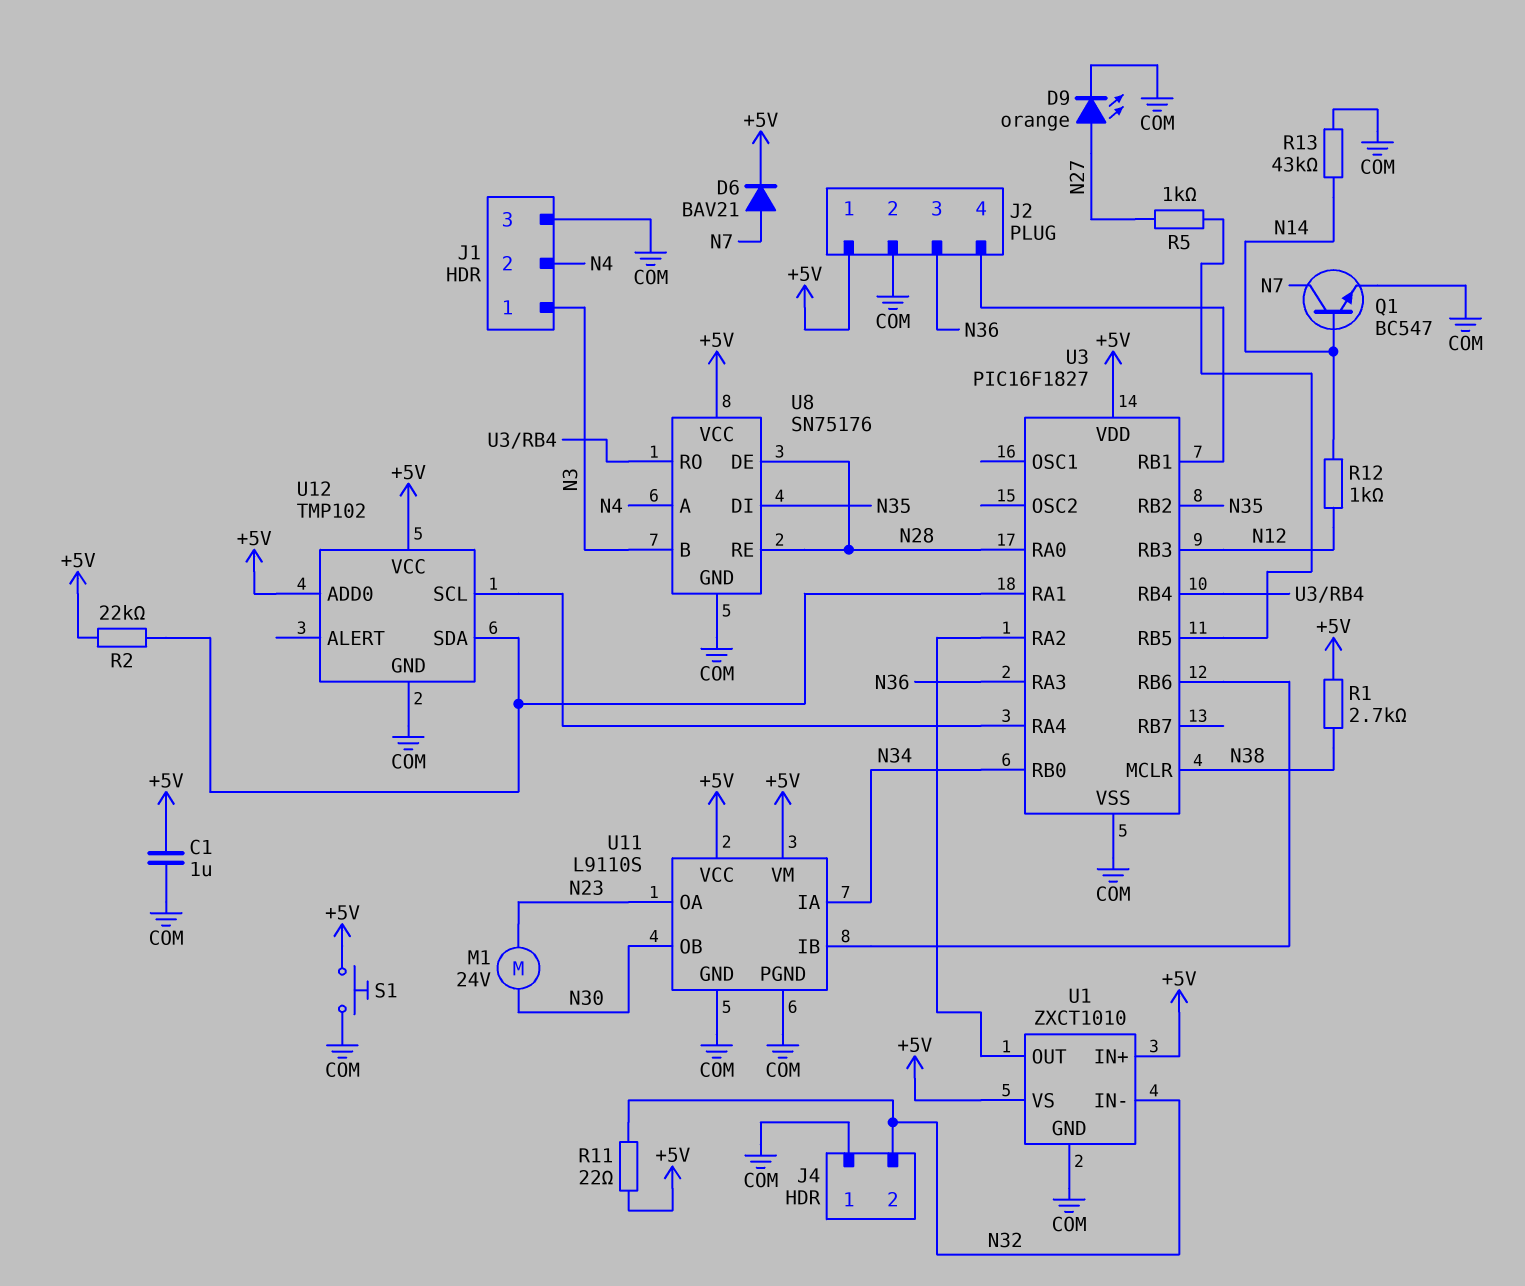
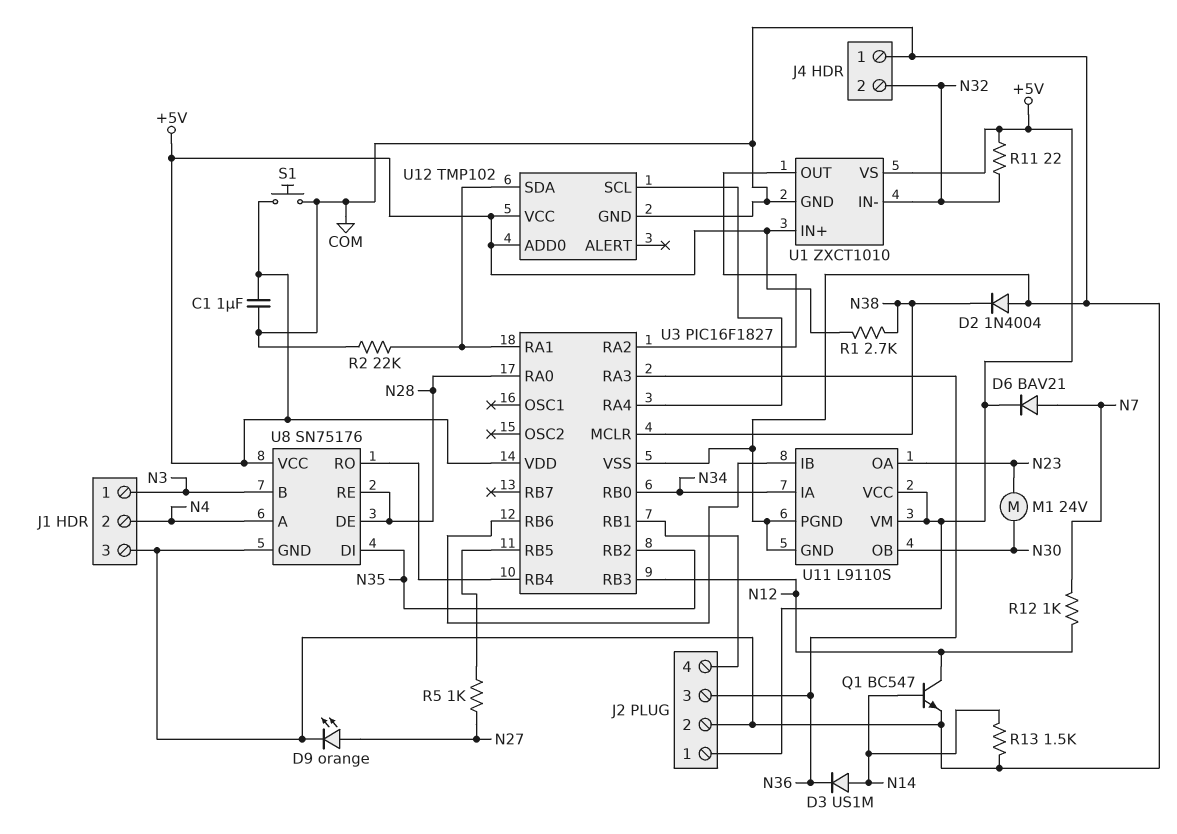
D2: none -> diode 1N4004 (A COM, K N38)
D3: none -> diode US1M (A N14, K N36)
Q1: NPN BC547 (B N14, C N7, E COM) -> NPN BC547 (B N14, C N12, E COM)
R2: 22k (+5V, U3/RA1) -> 22k (COM, U3/RA1)
R12: 1k (N12, N14) -> 1k (N7, N12)
R13: 43k (COM, N14) -> 1.5k (COM, N14)

